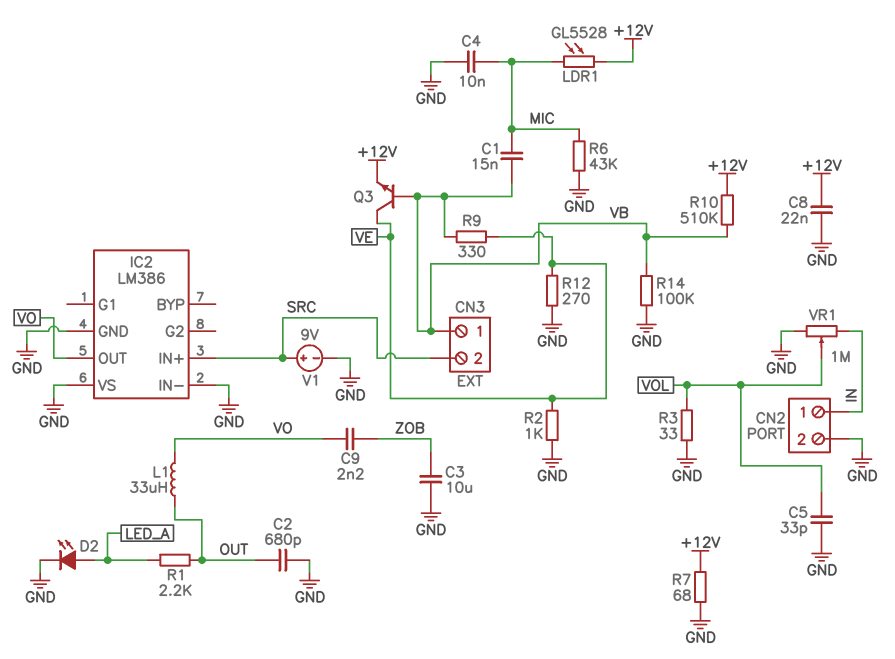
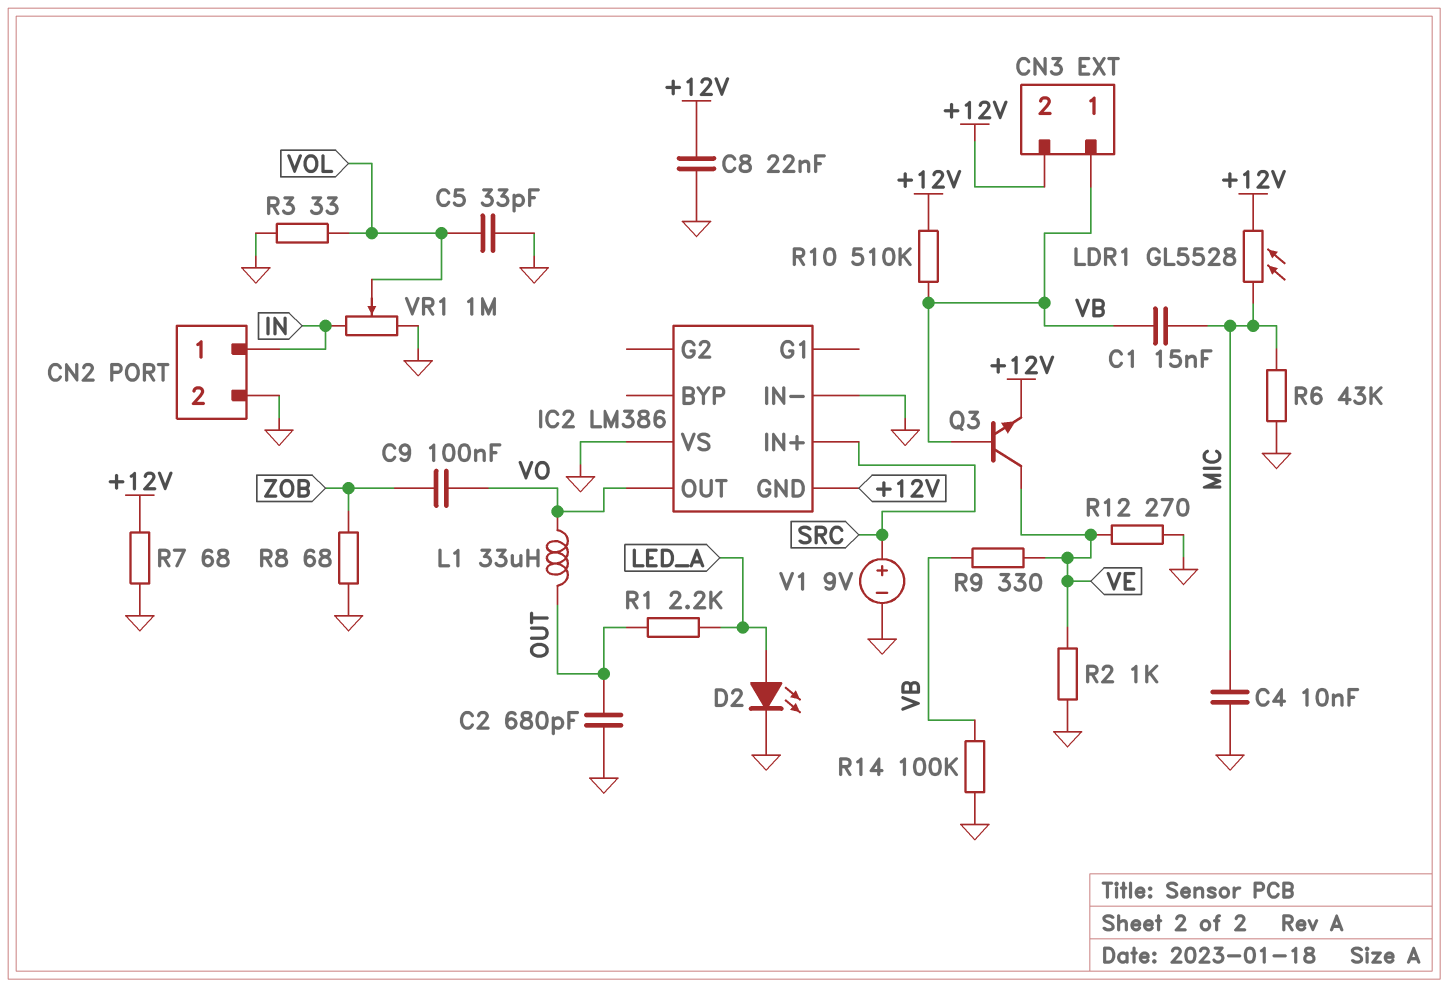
C3: 10uF (GND, ZOB) -> none
C9: 2.2nF (VO, ZOB) -> 100nF (VO, ZOB)
CN3 pin 2: SRC -> +12V
IC2 pin GND: GND -> +12V
R8: none -> 68 (GND, ZOB)

